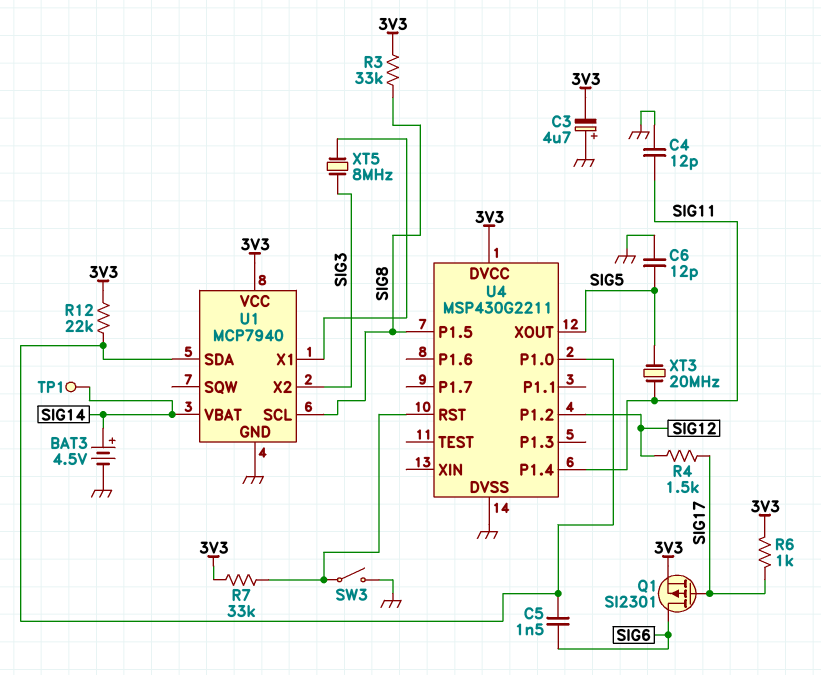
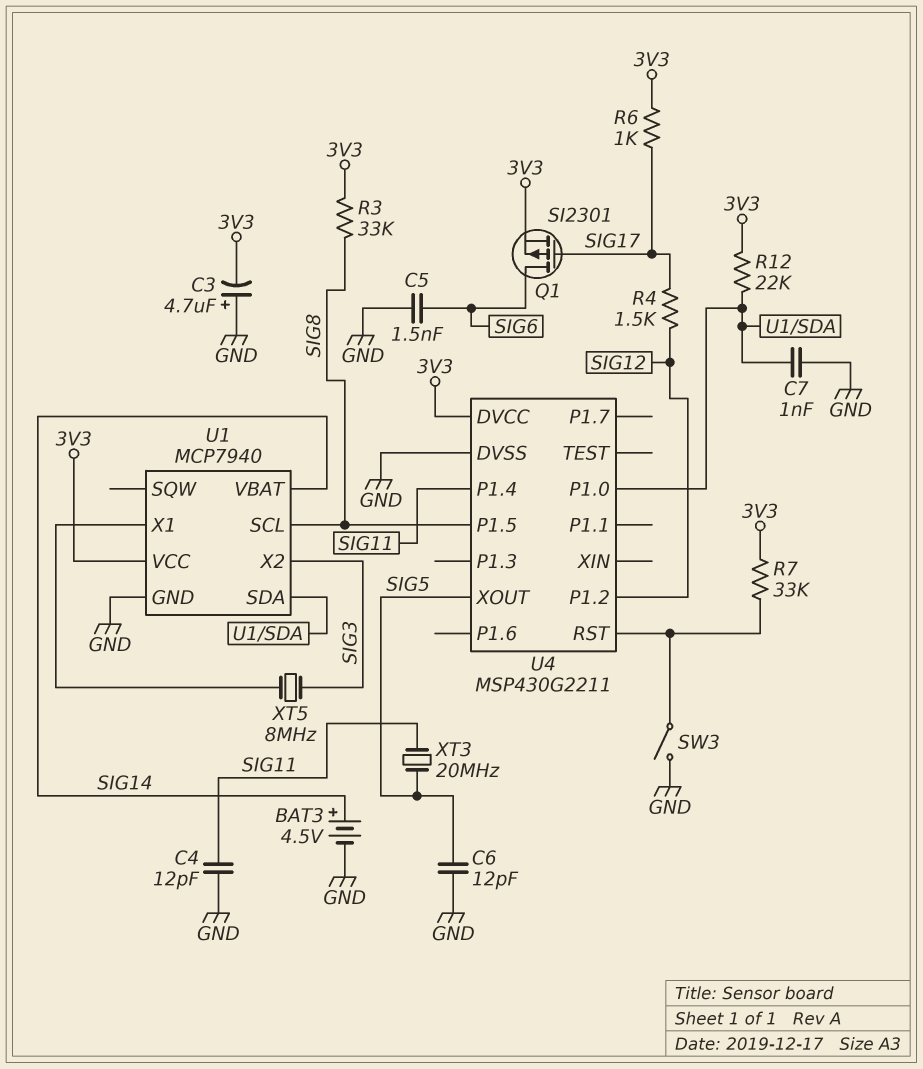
C5: 1.5nF (SIG6, U1/SDA) -> 1.5nF (GND, SIG6)
C7: none -> 1nF (GND, U1/SDA)
TP1: test point (SIG14) -> none

